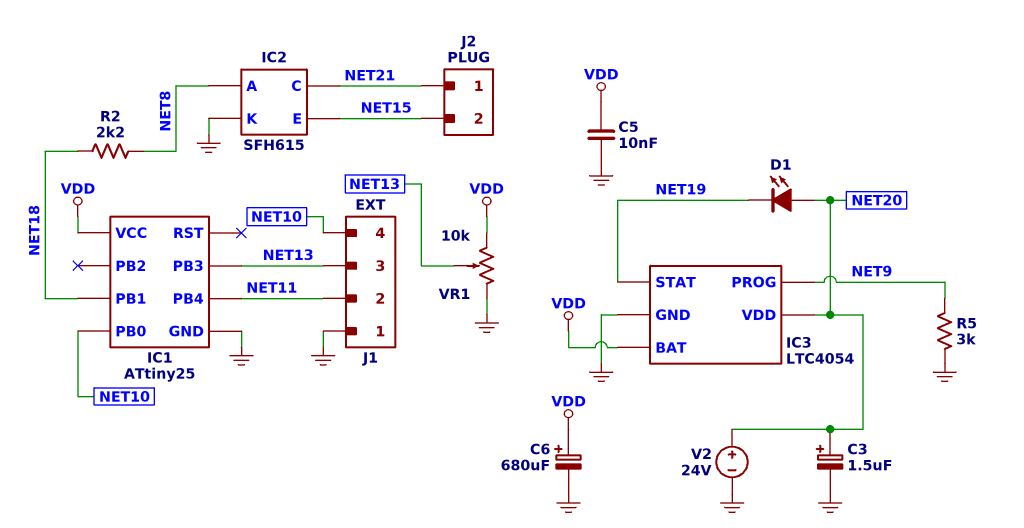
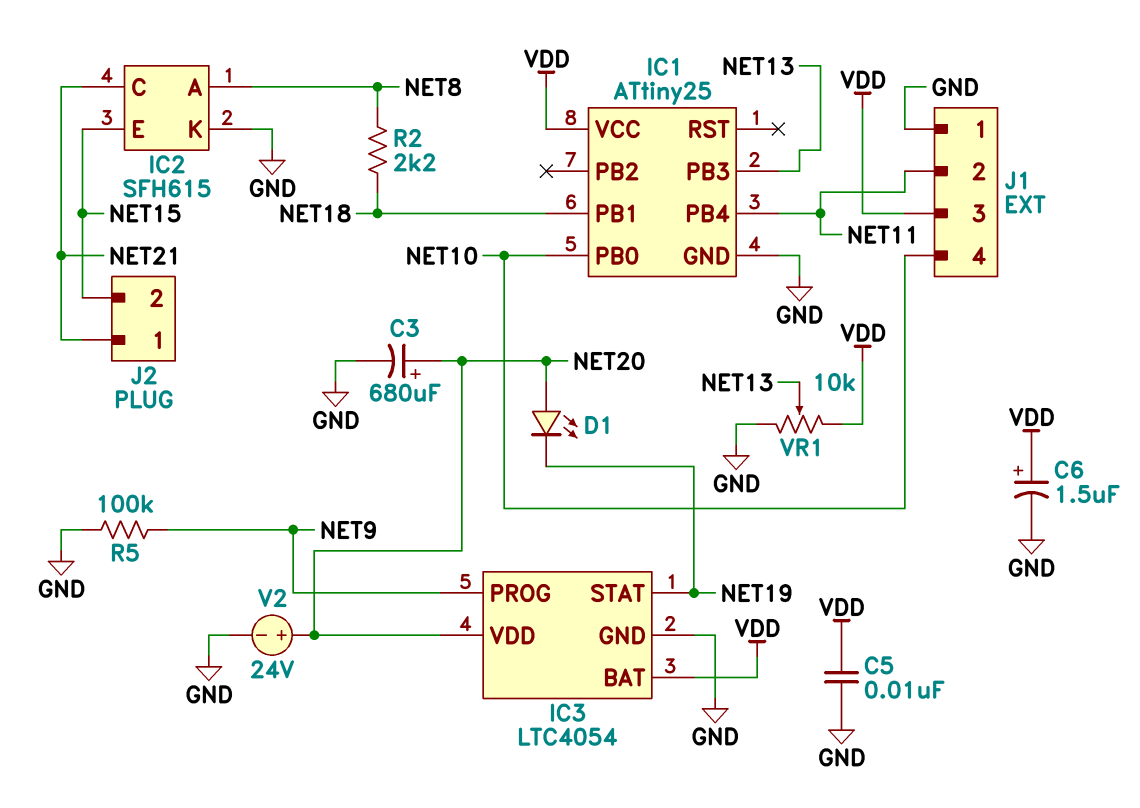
C3: 1.5uF (plus NET20, minus GND) -> 680uF (plus NET20, minus GND)
C6: 680uF (plus VDD, minus GND) -> 1.5uF (plus VDD, minus GND)
J1 pin 3: NET13 -> VDD
R5: 3k (GND, NET9) -> 100k (GND, NET9)

